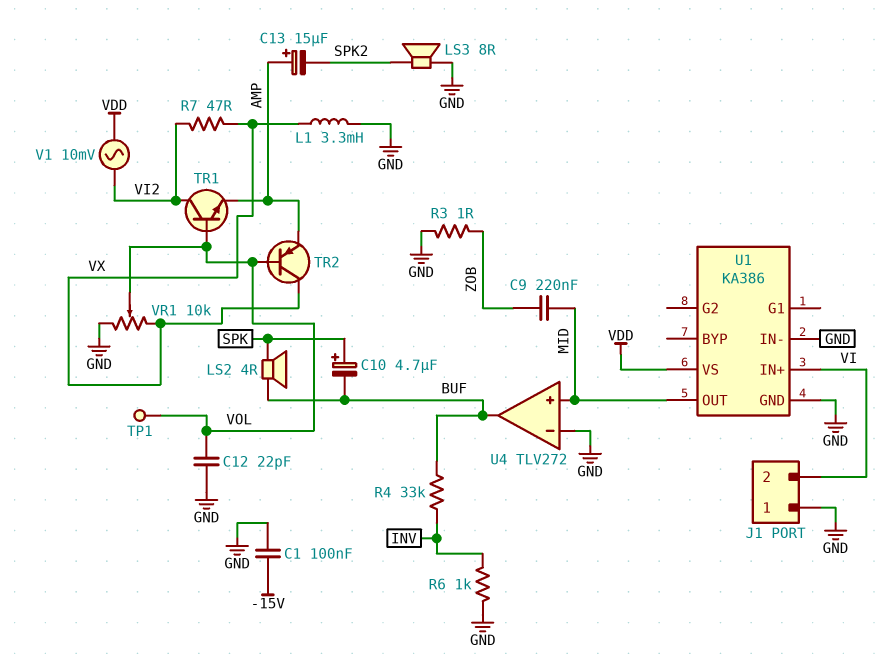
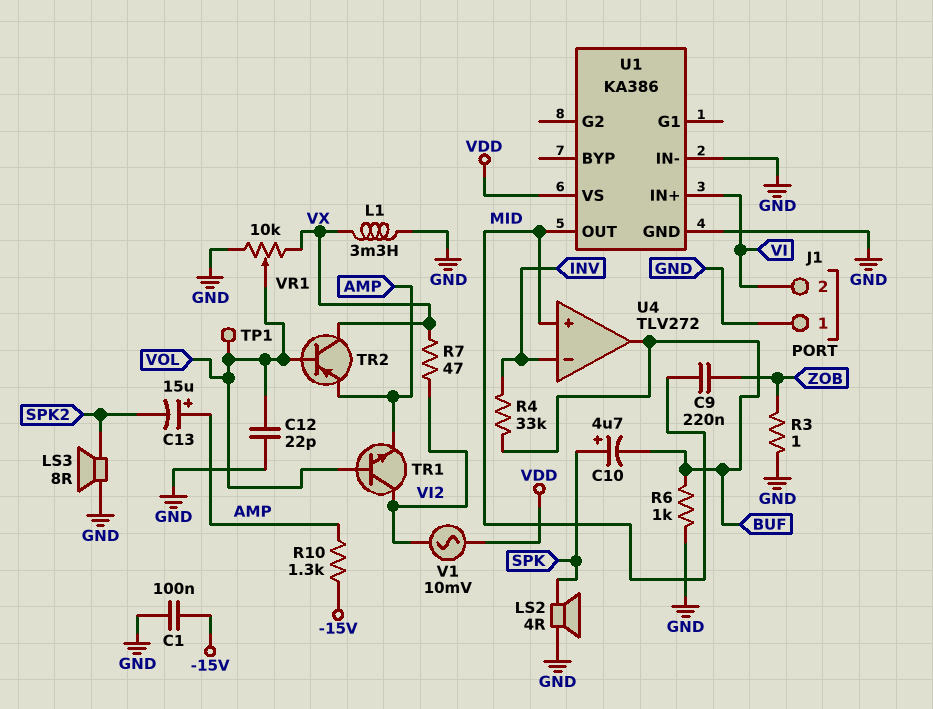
LS2: speaker 4R (BUF, SPK) -> speaker 4R (GND, SPK)
R6: 1k (GND, INV) -> 1k (BUF, GND)
R10: none -> 1.3k (-15V, AMP)
U4 pin in-: GND -> INV

